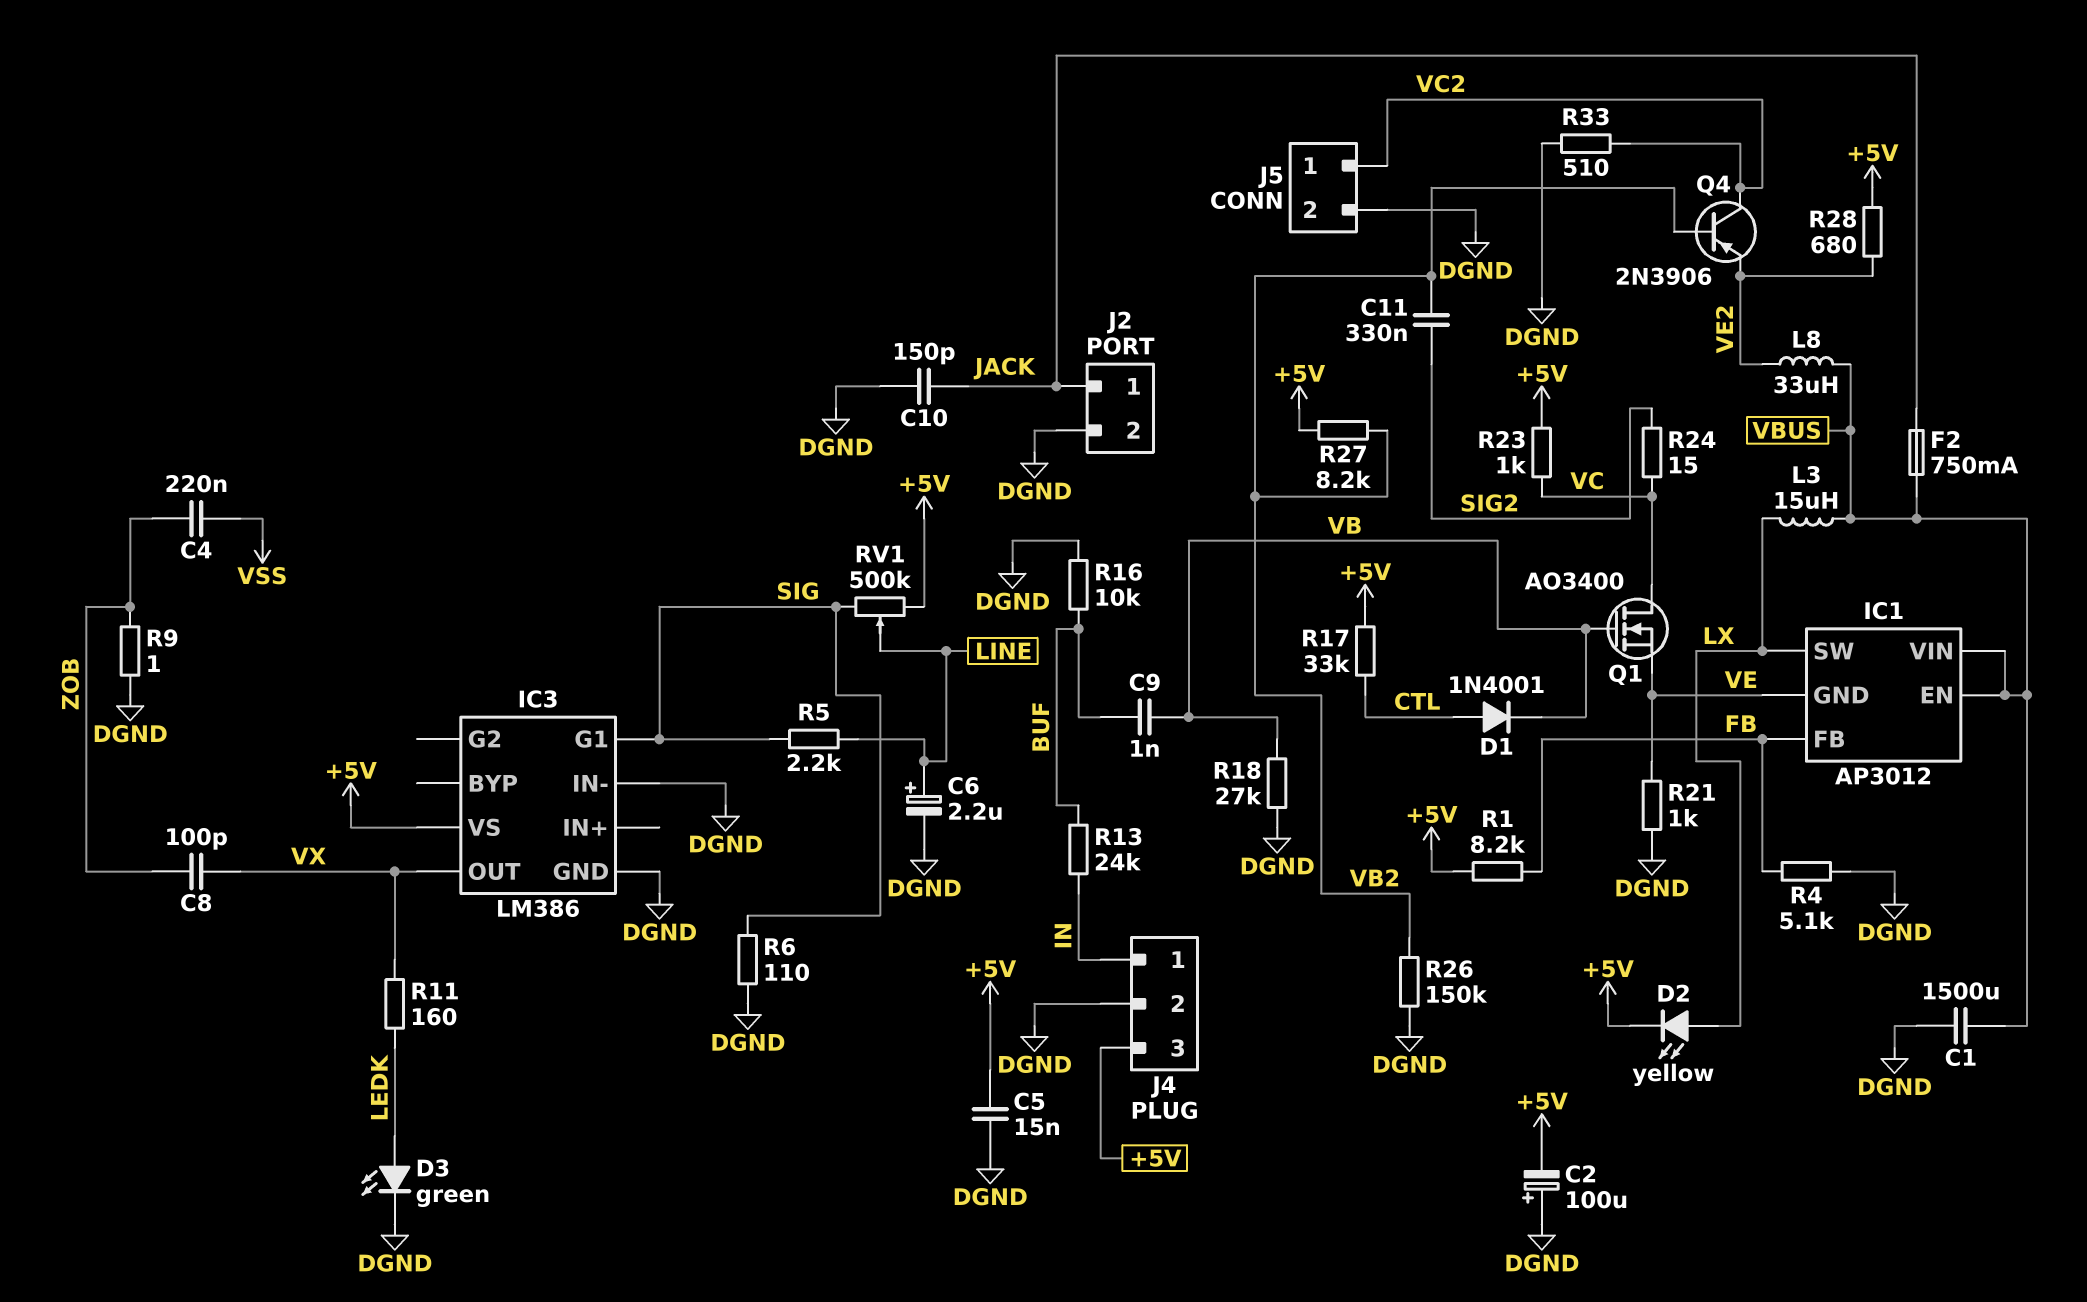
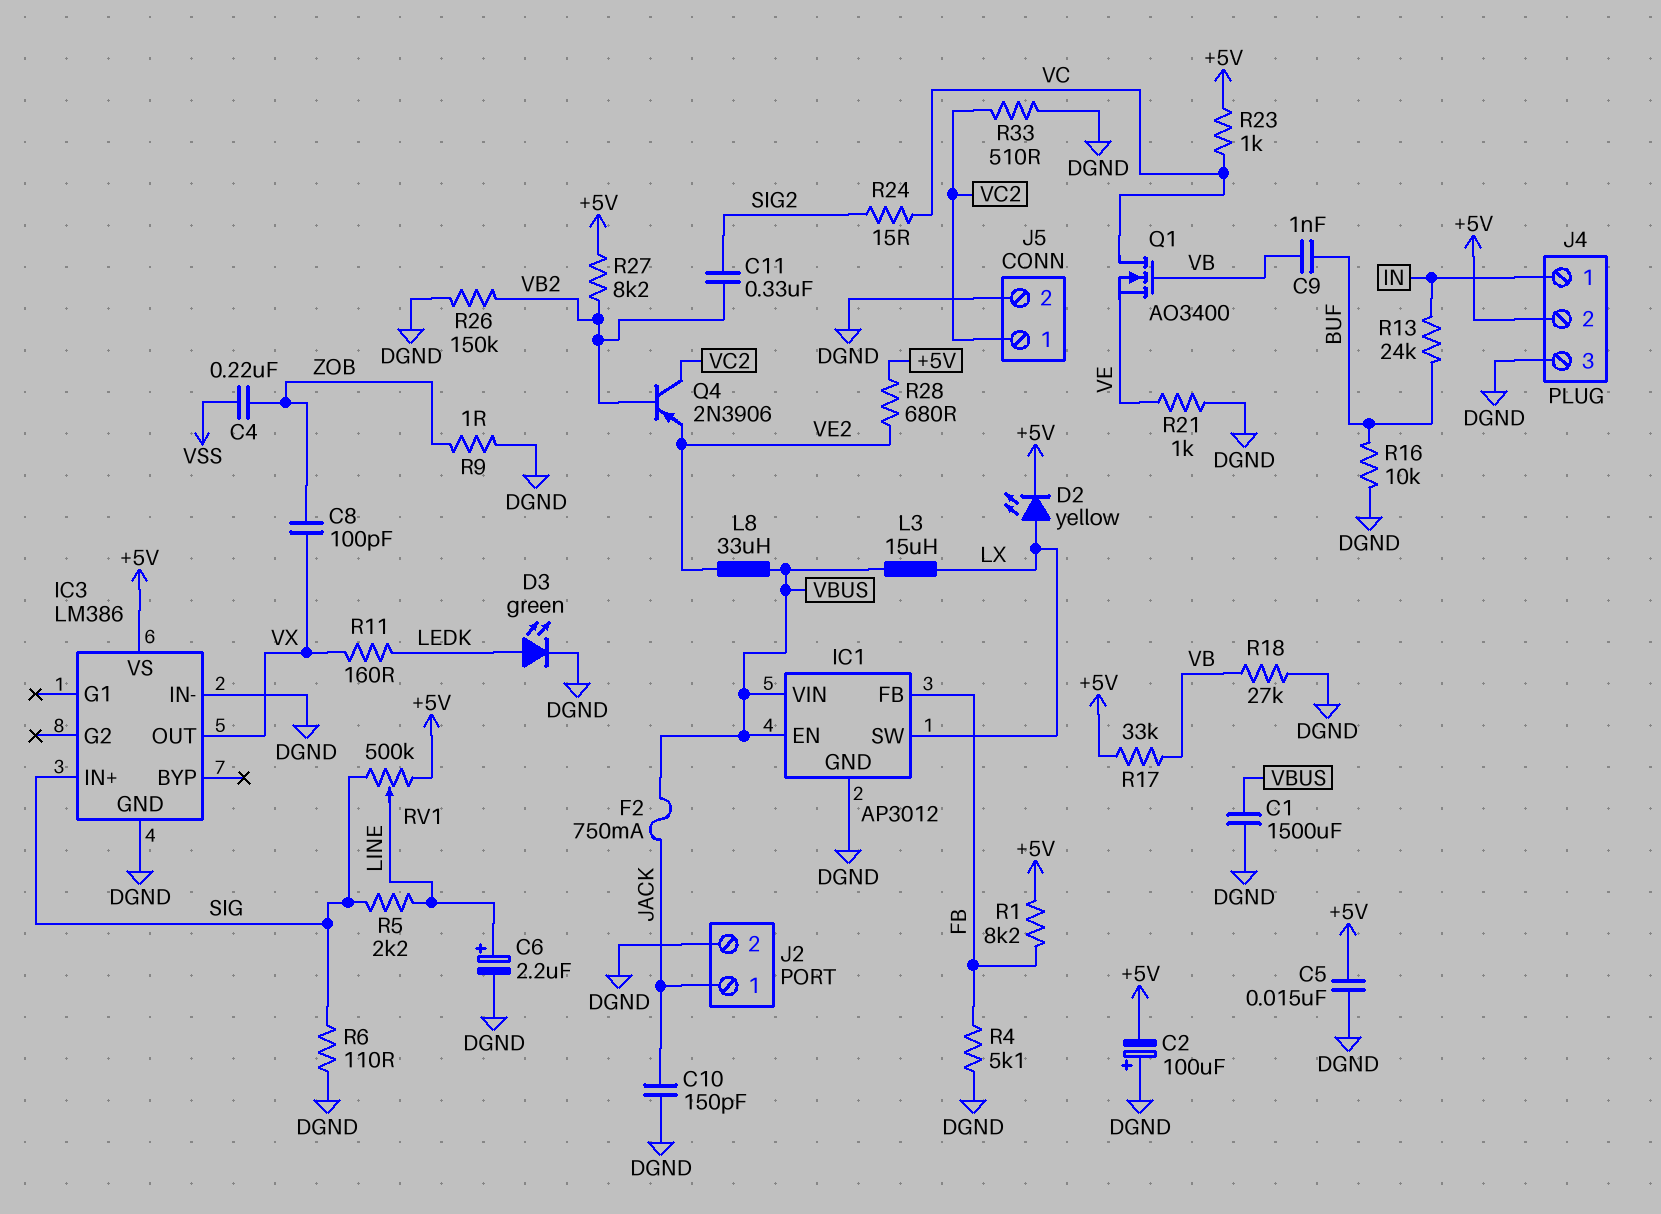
D1: diode 1N4001 (A CTL, K VB) -> none
IC1 pin GND: VE -> DGND
IC3 pin G1: SIG -> none
IC3 pin IN+: none -> SIG
J4 pin 2: DGND -> +5V
J4 pin 3: +5V -> DGND
R17: 33k (+5V, CTL) -> 33k (+5V, VB)

